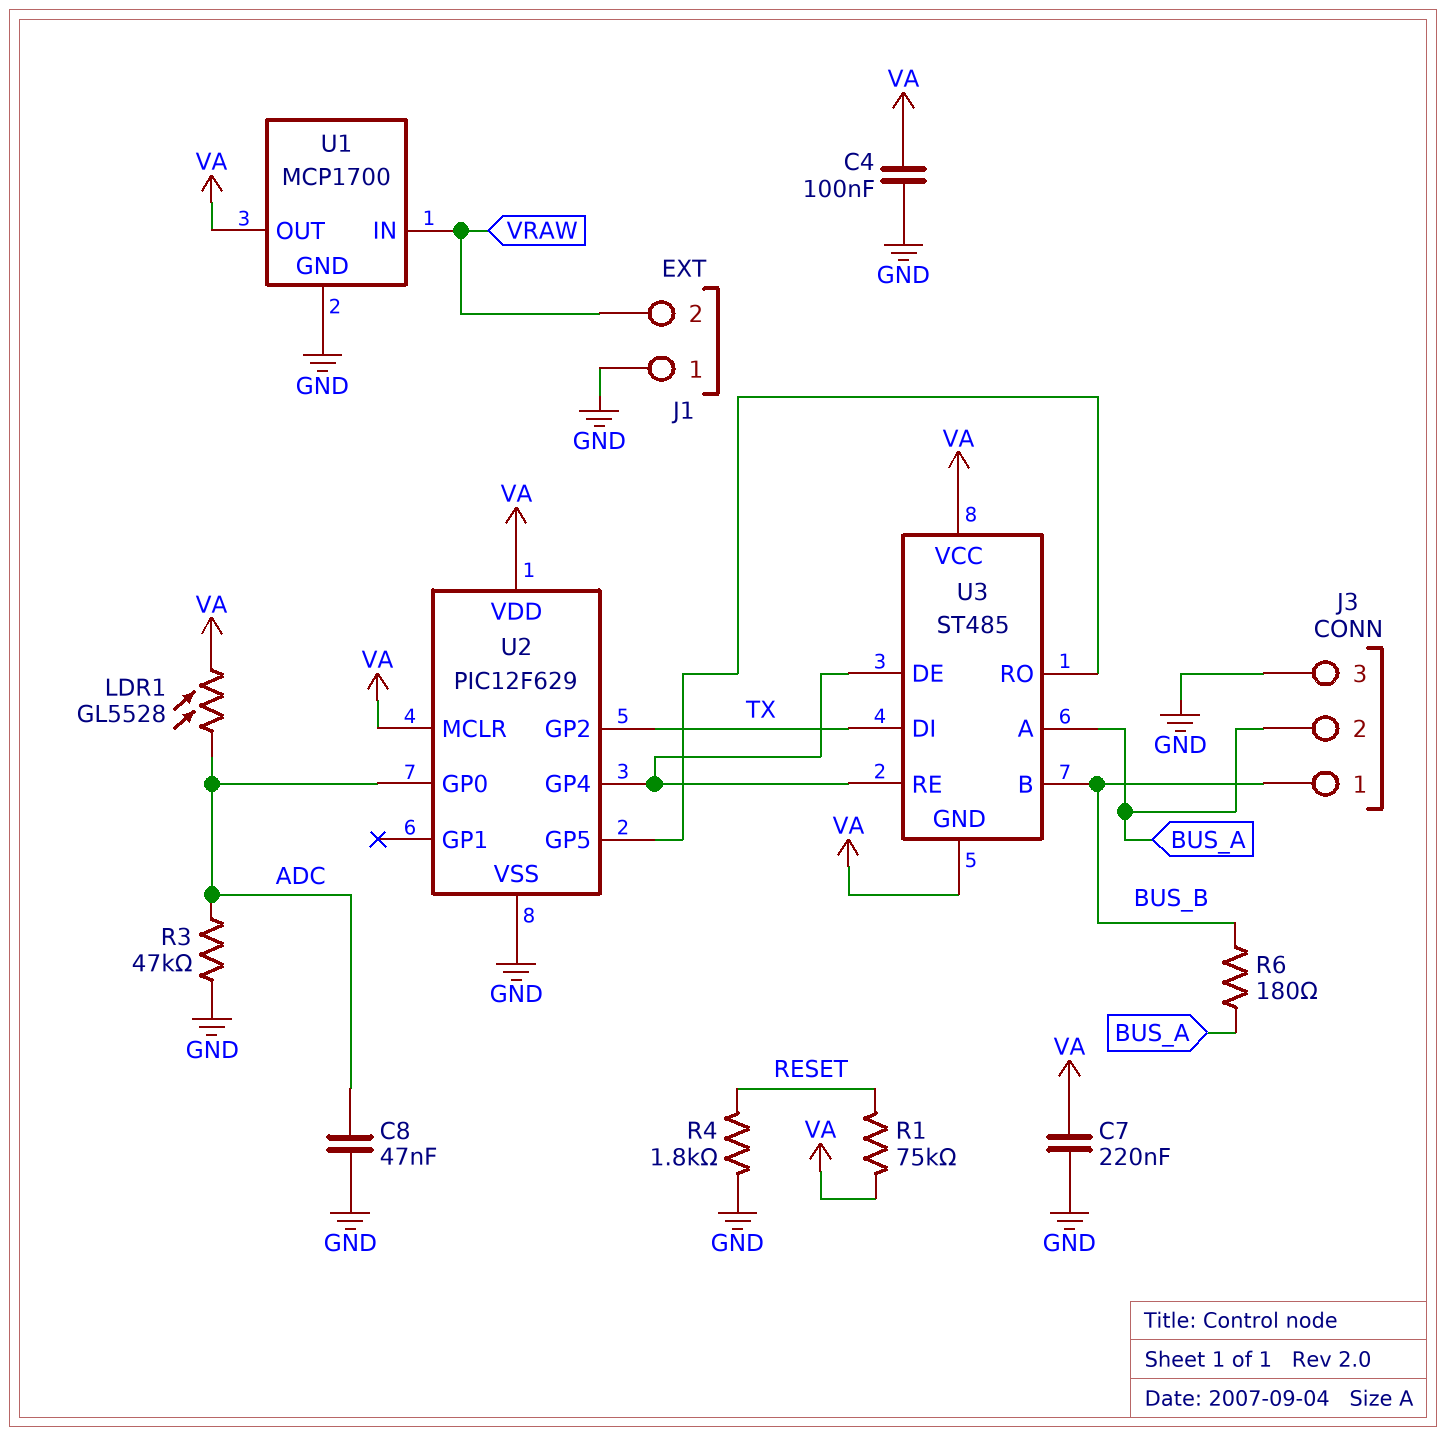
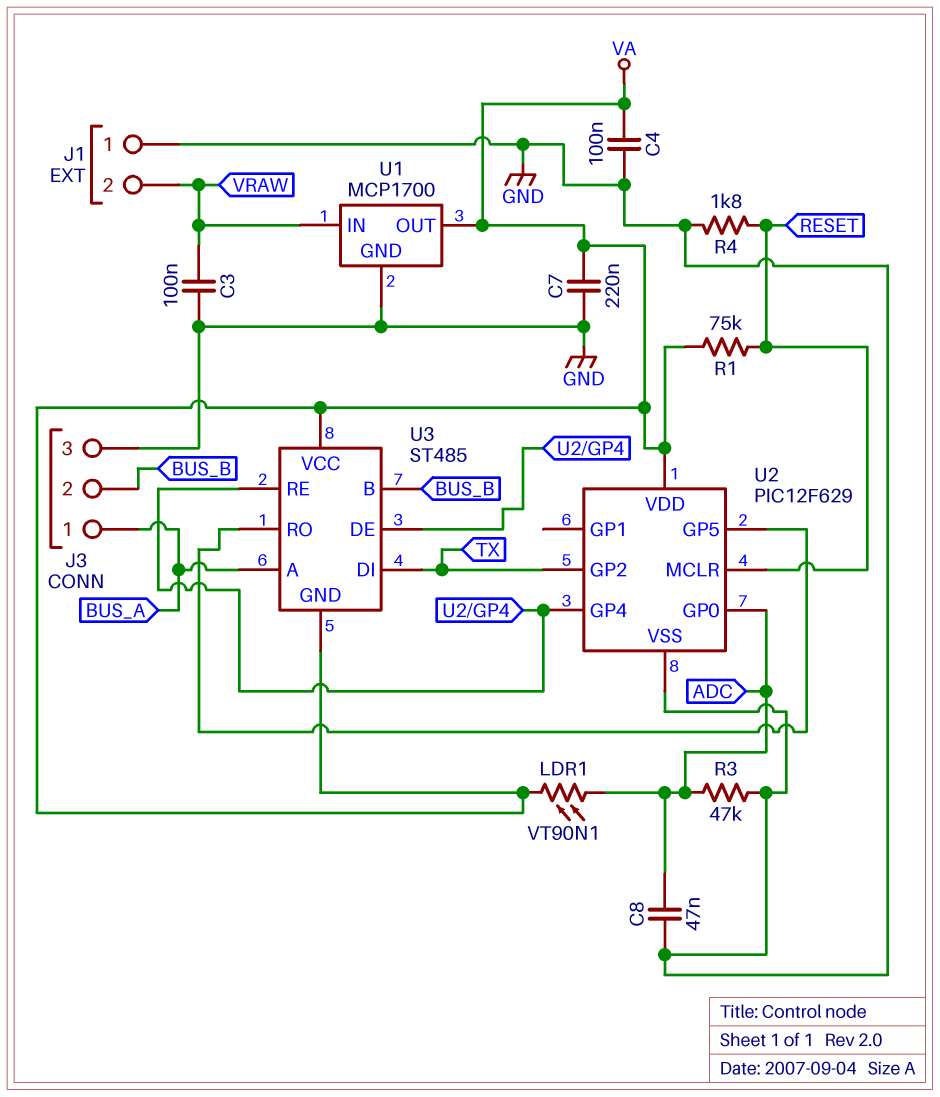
C3: none -> 100nF (GND, VRAW)
J3 pin 1: BUS_B -> BUS_A
J3 pin 2: BUS_A -> BUS_B
LDR1: GL5528 (ADC, VA) -> VT90N1 (ADC, VA)
R6: 180 (BUS_A, BUS_B) -> none
U2 pin MCLR: VA -> RESET

